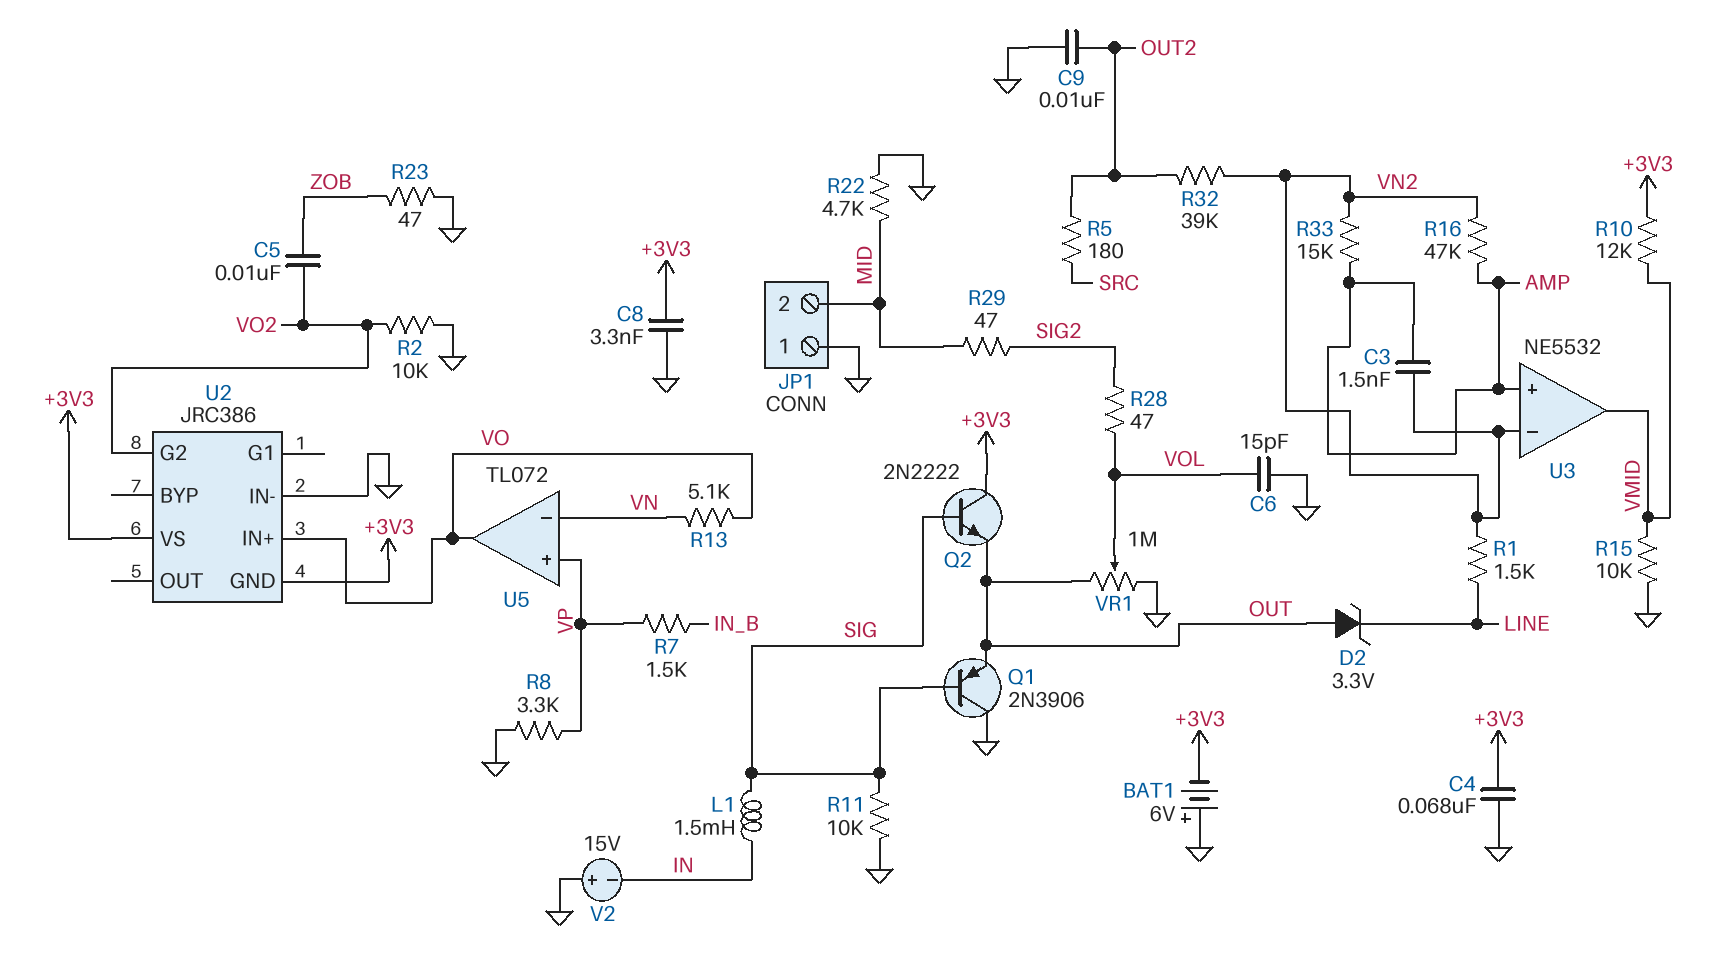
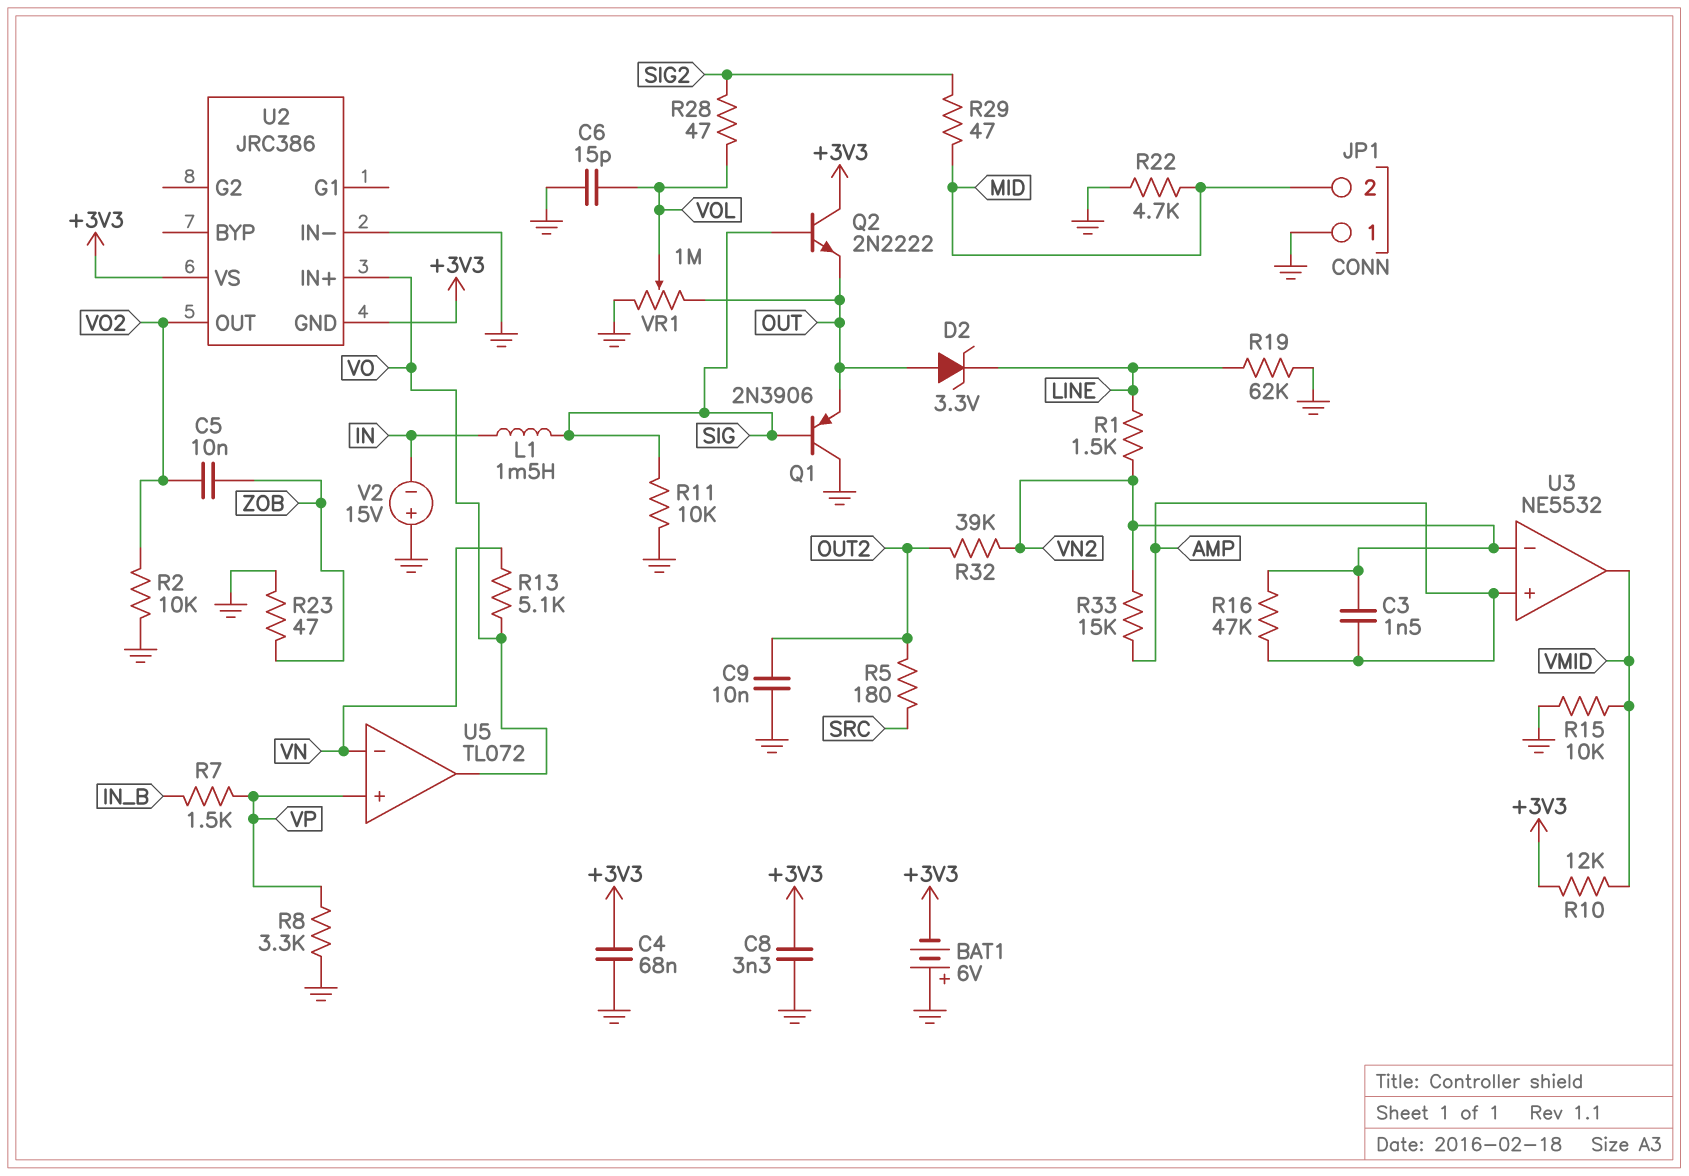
R19: none -> 62k (GND, LINE)
U2 pin G2: VO2 -> none
U2 pin OUT: none -> VO2

